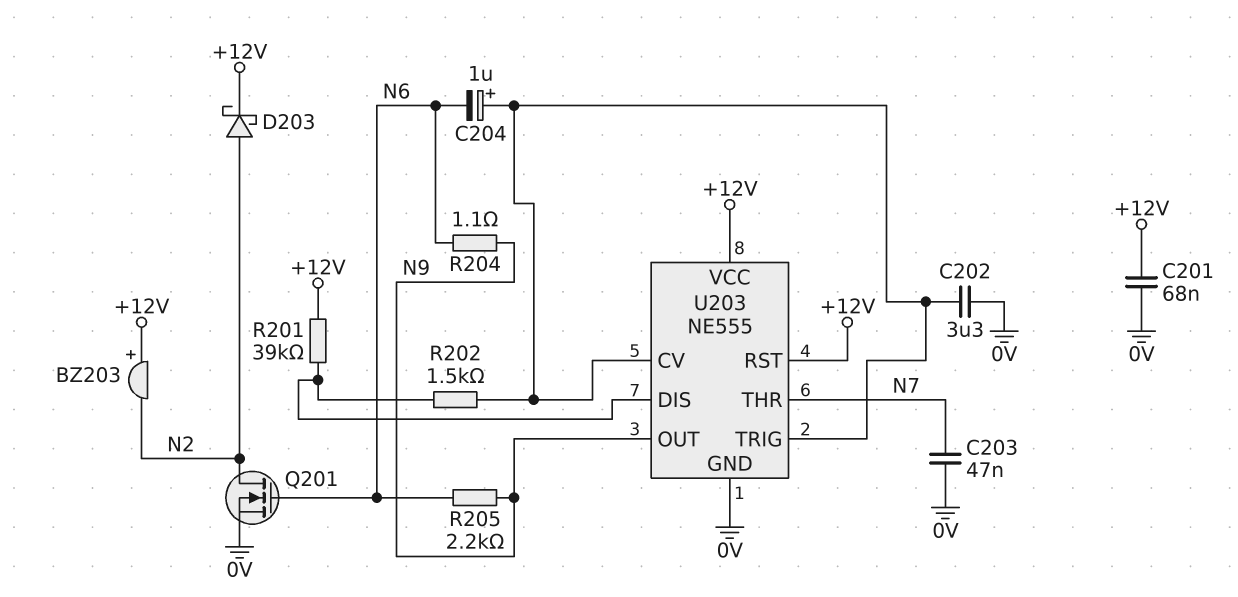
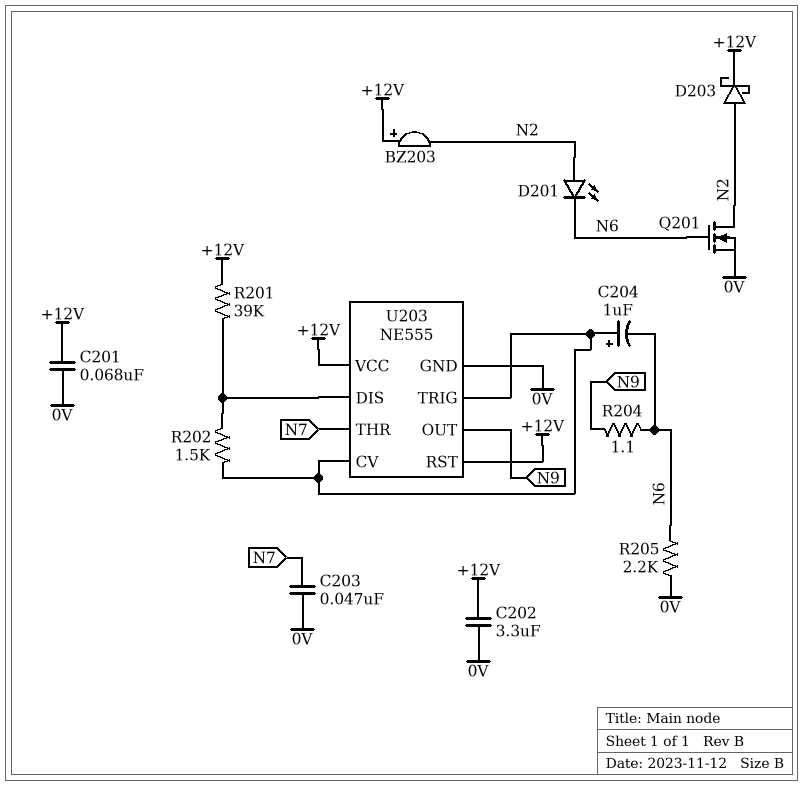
C202: 3.3uF (0V, U203/CV) -> 3.3uF (+12V, 0V)
D201: none -> LED (A N2, K N6)
R205: 2.2k (N6, N9) -> 2.2k (0V, N6)

